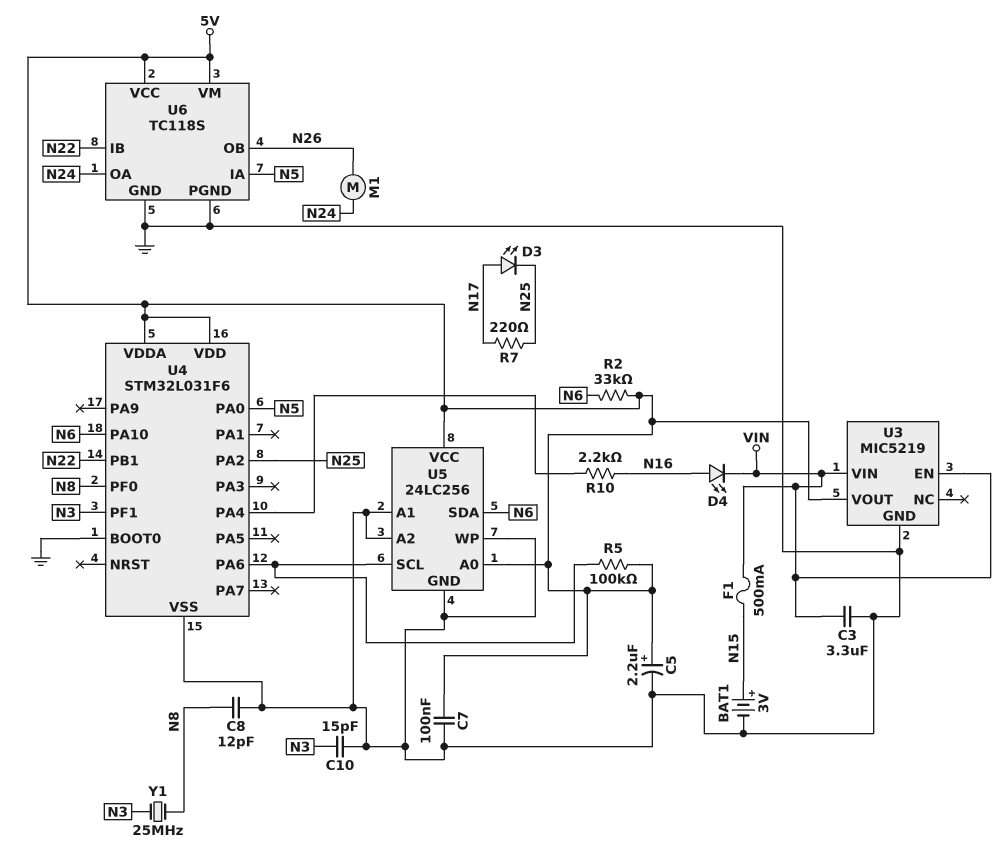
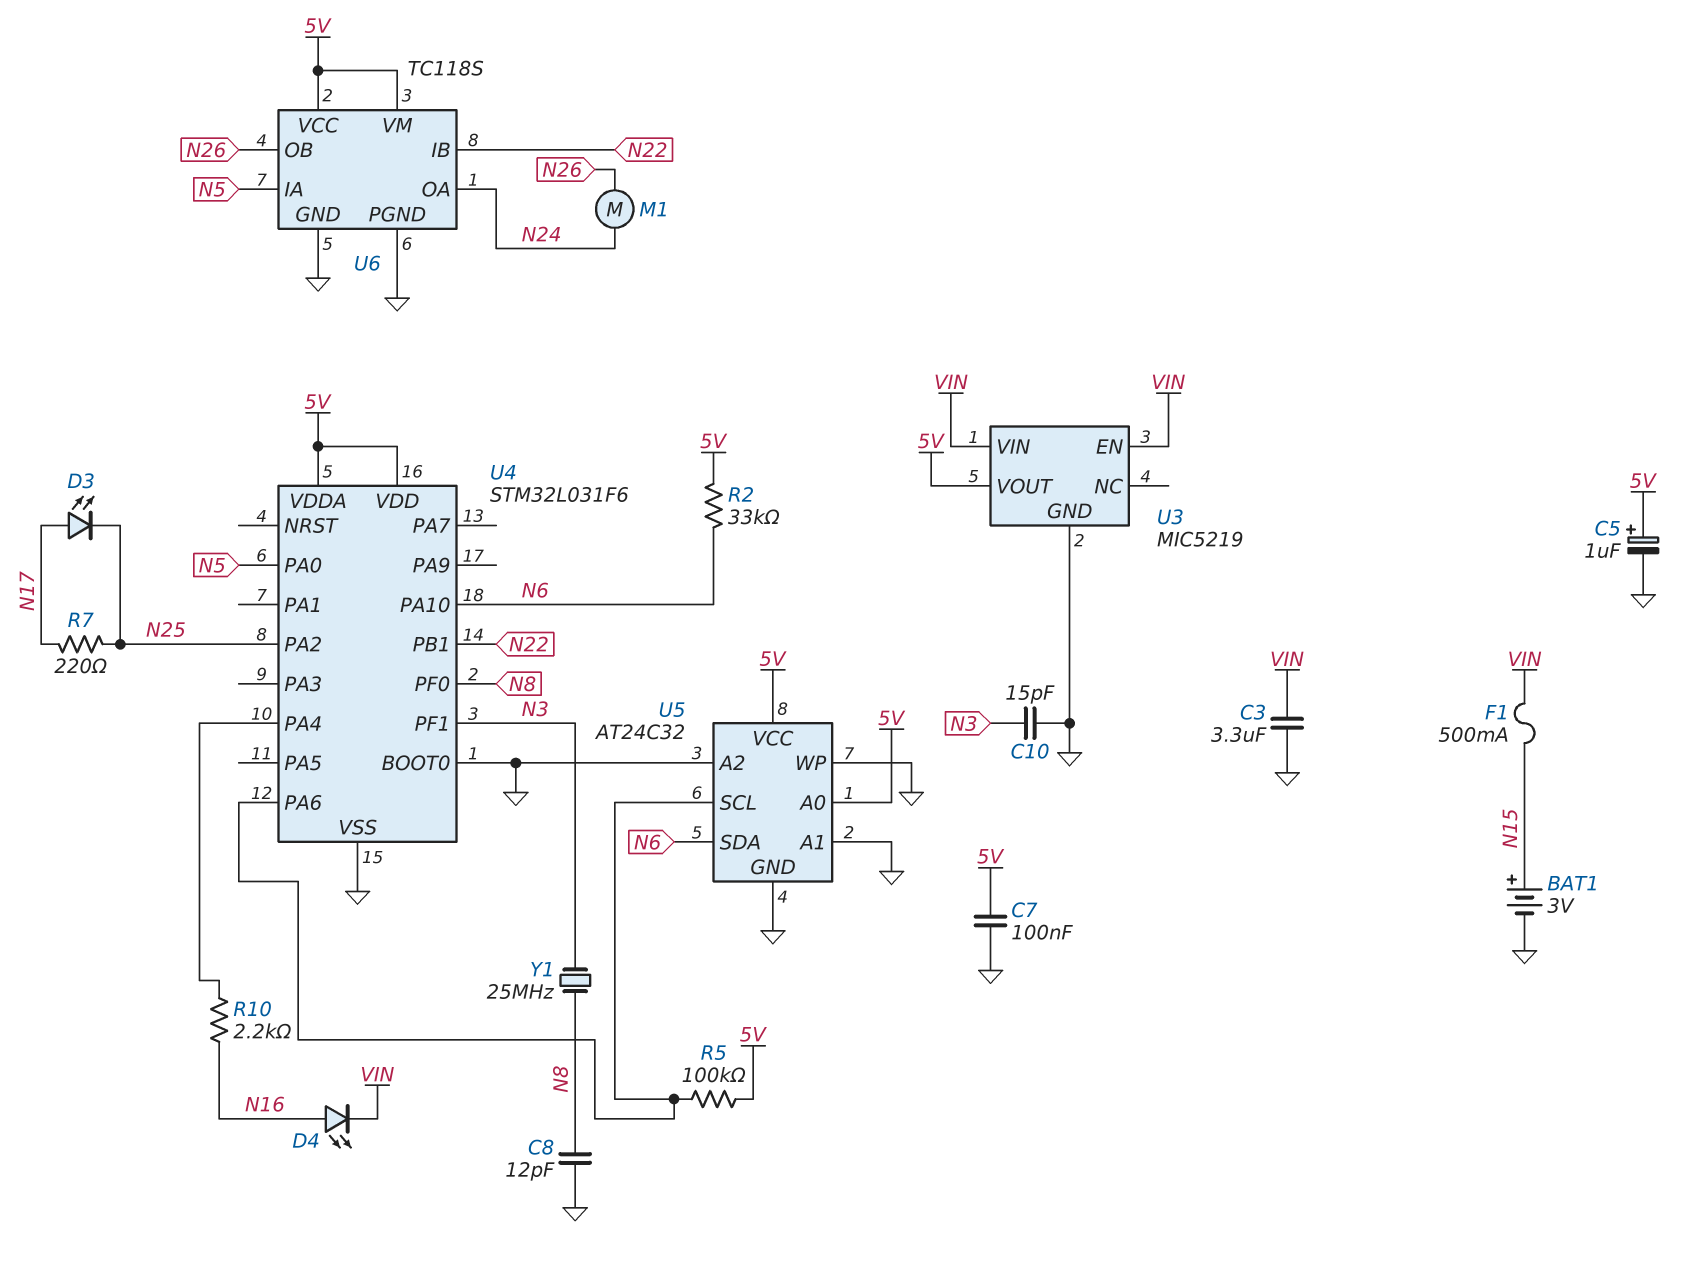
C5: 2.2uF (plus 5V, minus GND) -> 1uF (plus 5V, minus GND)
U5: 24LC256 -> AT24C32

